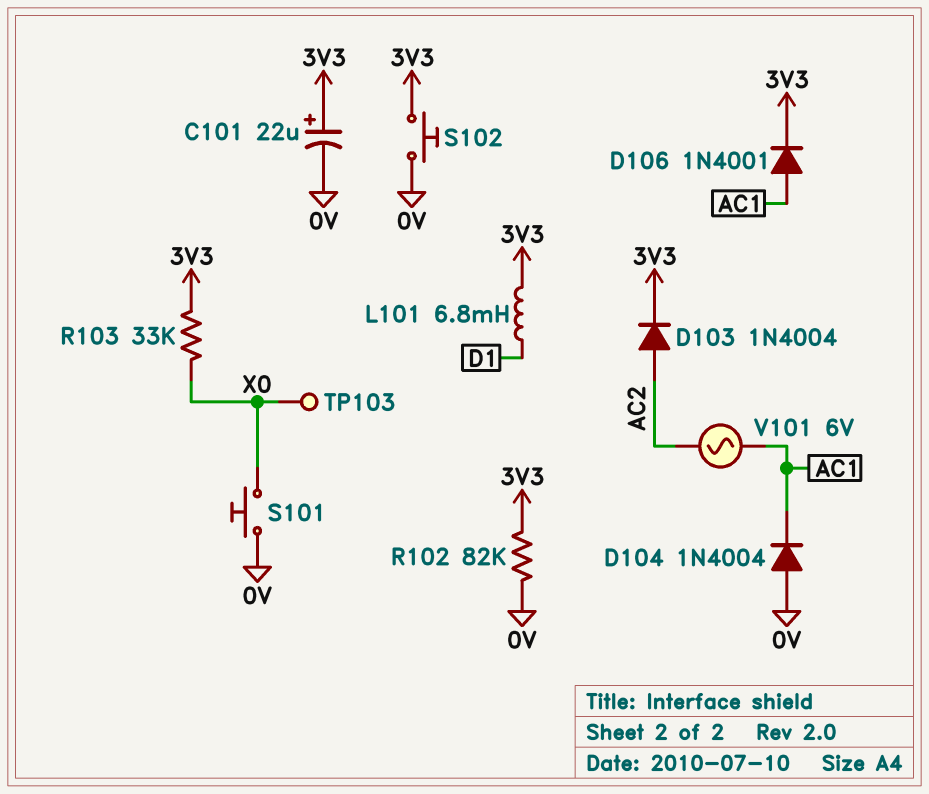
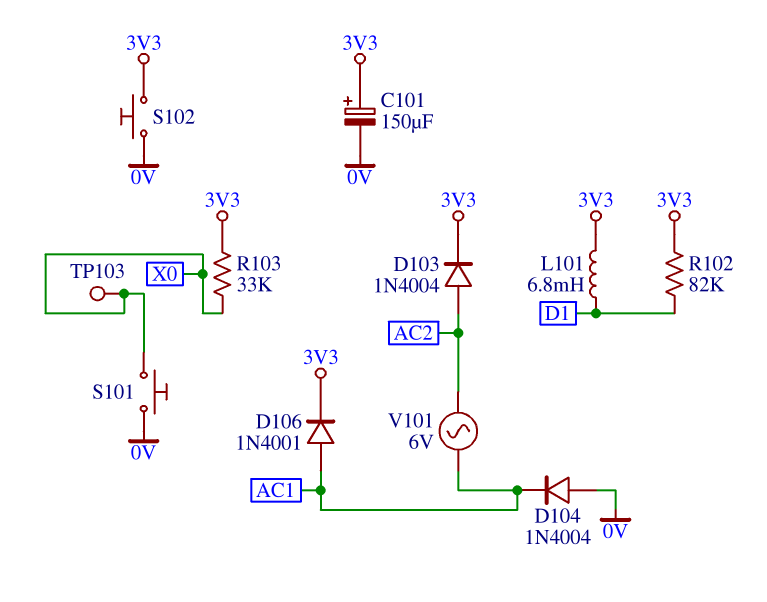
C101: 22uF (plus 3V3, minus 0V) -> 150uF (plus 3V3, minus 0V)
R102: 82k (0V, 3V3) -> 82k (3V3, D1)

